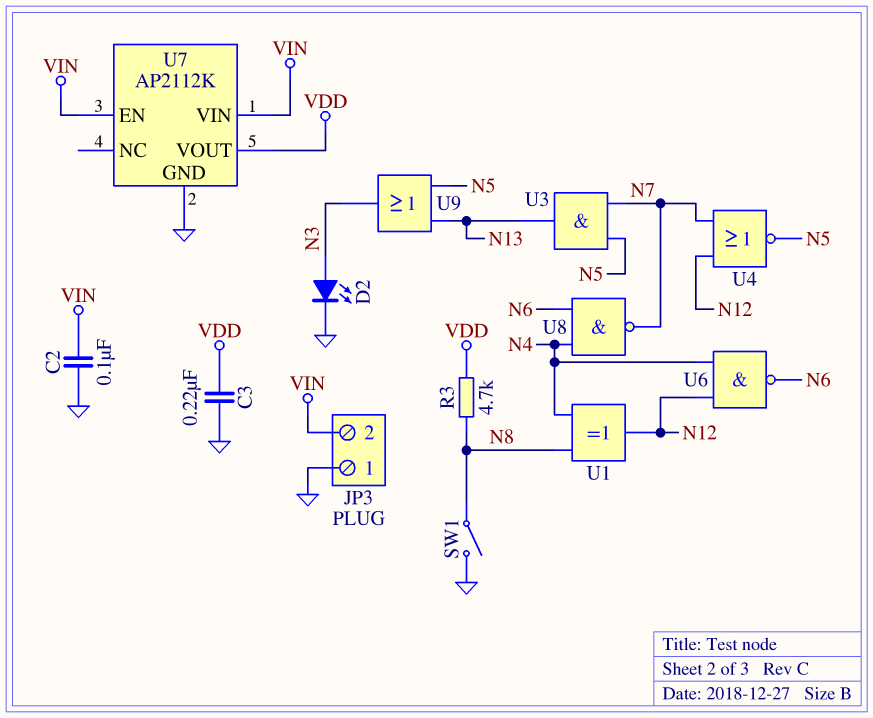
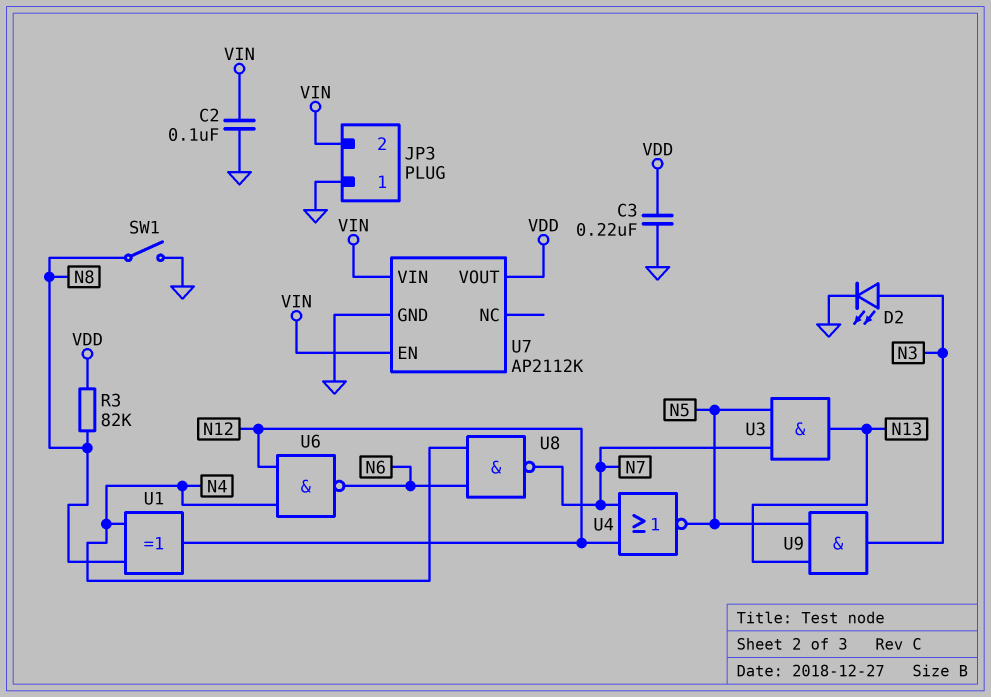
R3: 4.7k (N8, VDD) -> 82k (N8, VDD)
U9: OR (in N5, in N13, out N3) -> AND (in N5, in N13, out N3)

